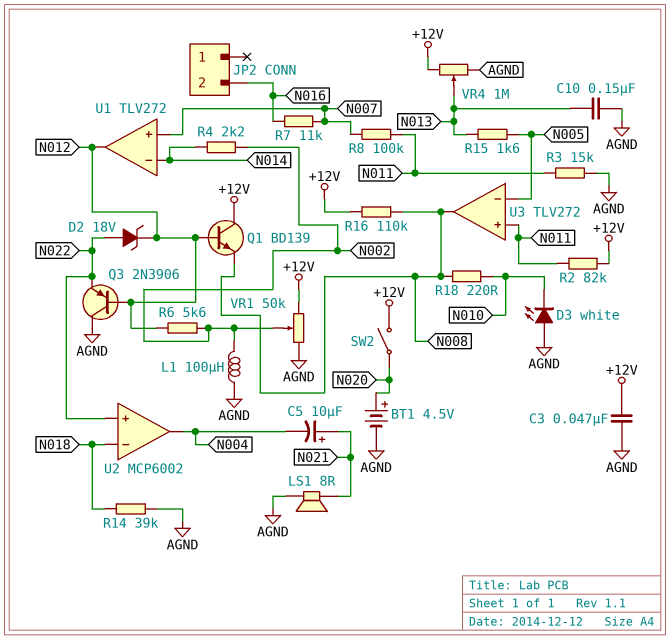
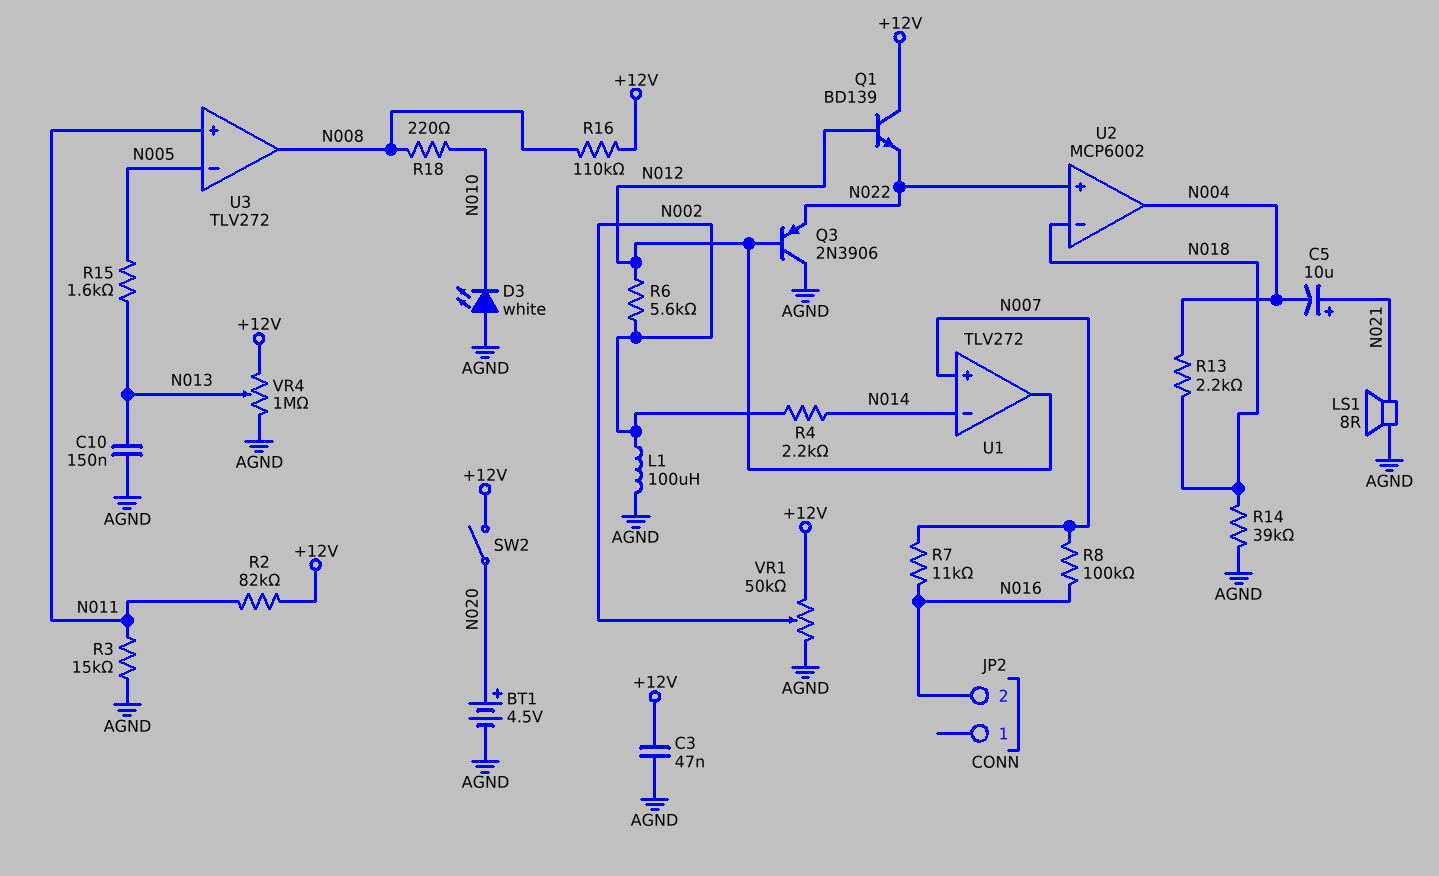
D2: zener 18V (A N022, K N012) -> none
Q1: NPN BD139 (B N012, C +12V, E N008) -> NPN BD139 (B N012, C +12V, E N022)
R8: 100k (N007, N011) -> 100k (N007, N016)
R13: none -> 2.2k (N004, N018)

